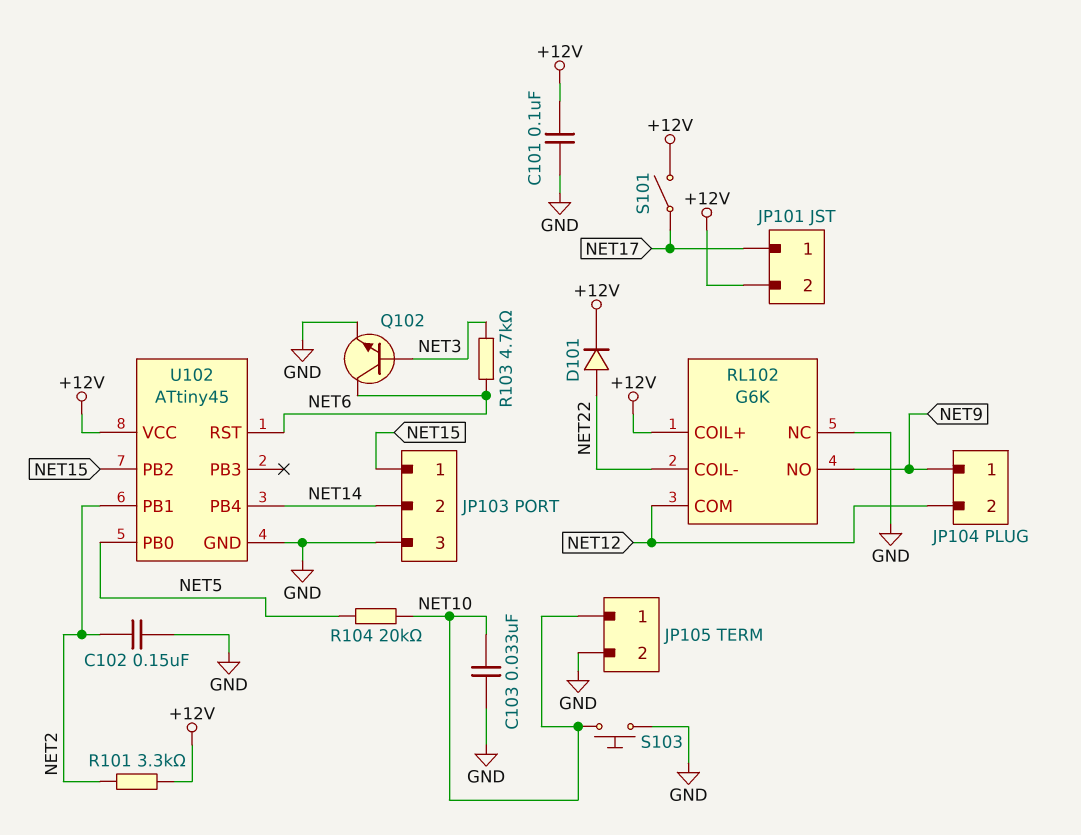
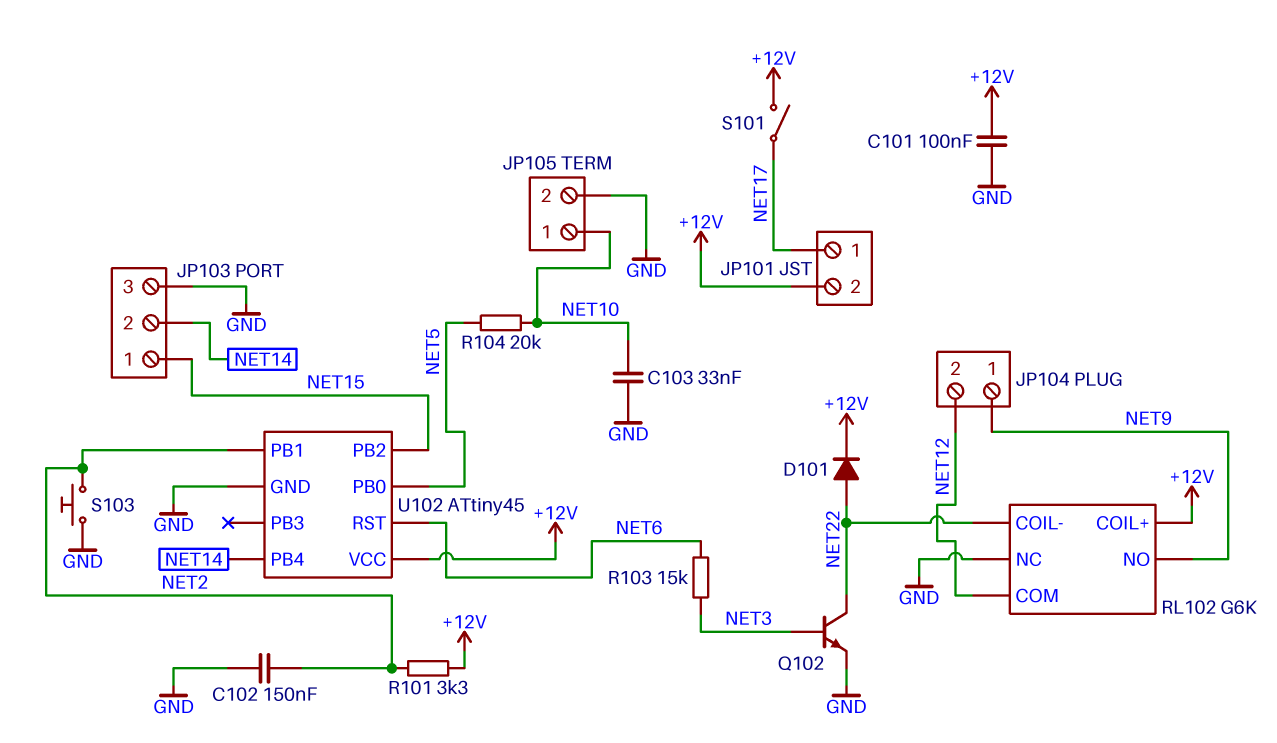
Q102: NPN (B NET3, C NET6, E GND) -> NPN (B NET3, C NET22, E GND)
R103: 4.7k (NET3, NET6) -> 15k (NET3, NET6)
S103: button (GND, NET10) -> button (GND, NET2)

